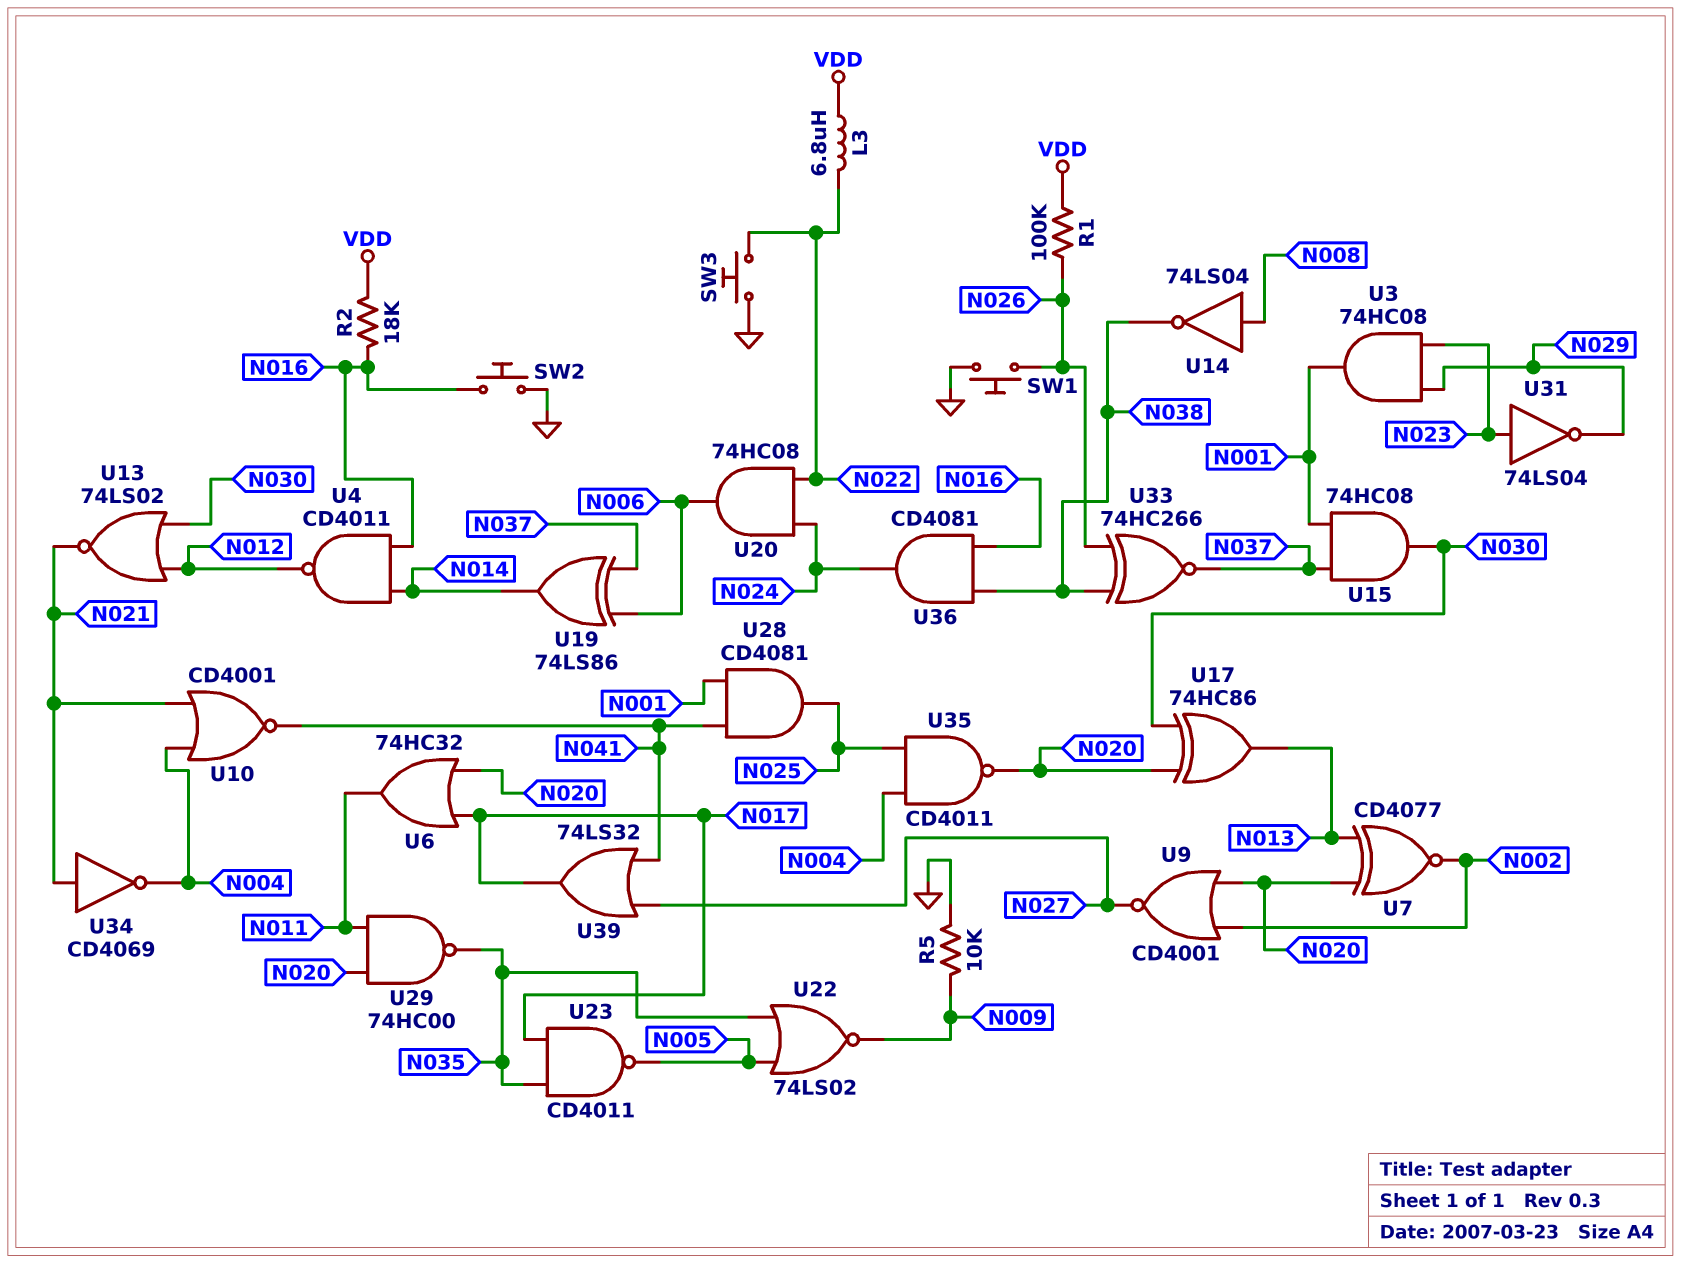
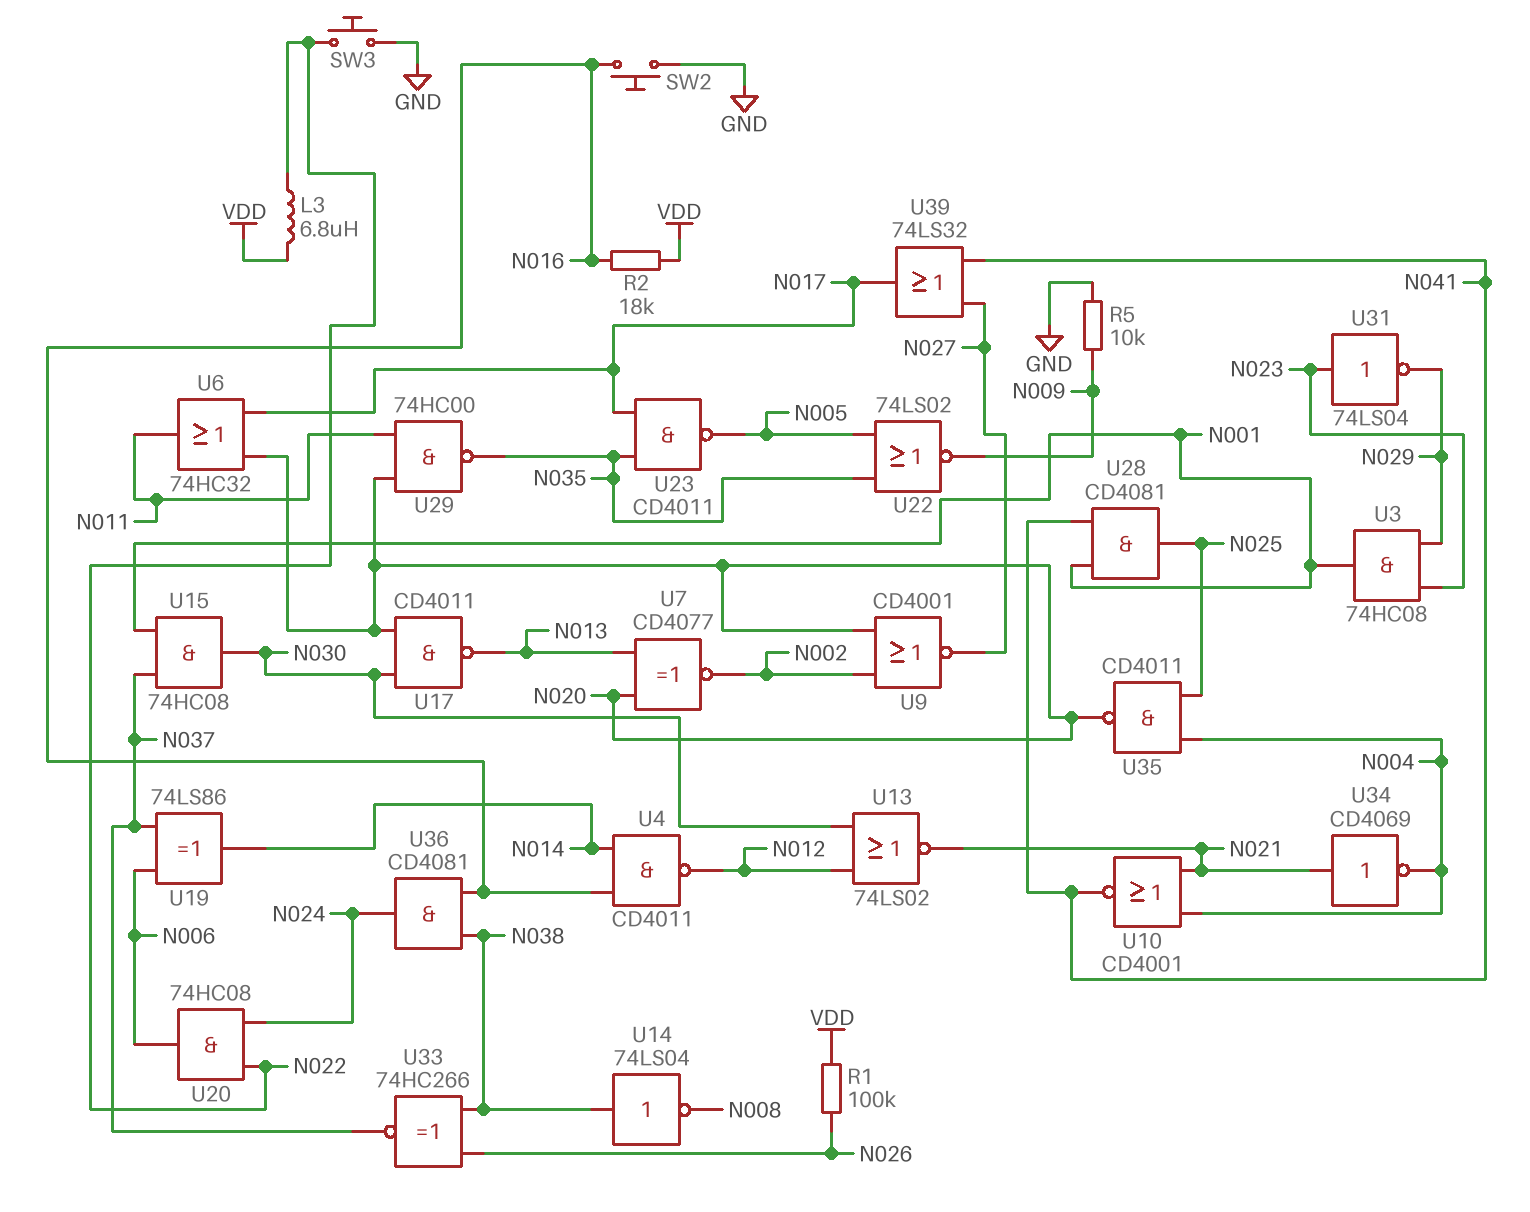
SW1: button (GND, N026) -> none
U14: NOT 74LS04 (in N008, out N038) -> NOT 74LS04 (in N038, out N008)
U17: XOR 74HC86 (in N020, in N030, out N013) -> NAND CD4011 (in N020, in N030, out N013)

